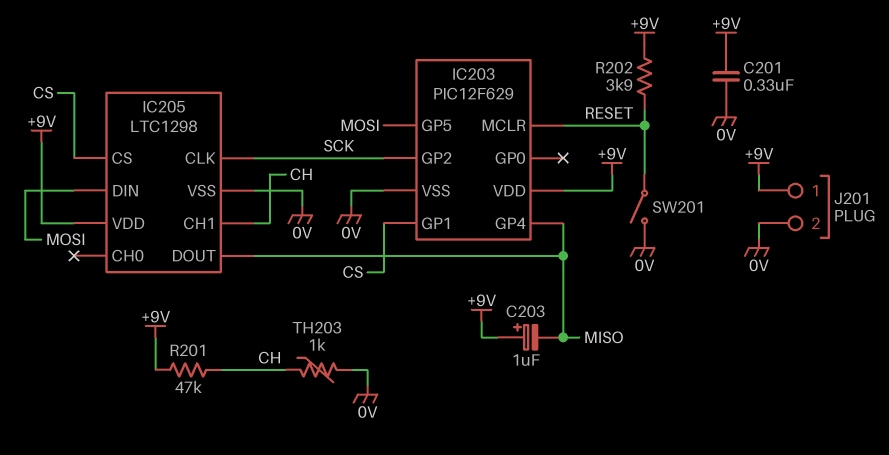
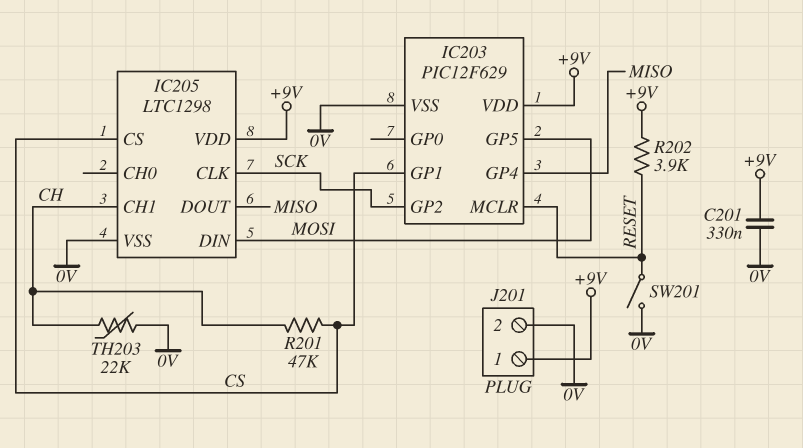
C203: 1uF (plus +9V, minus MISO) -> none
R201: 47k (+9V, CH) -> 47k (CH, CS)
TH203: 1k (0V, CH) -> 22k (0V, CH)

